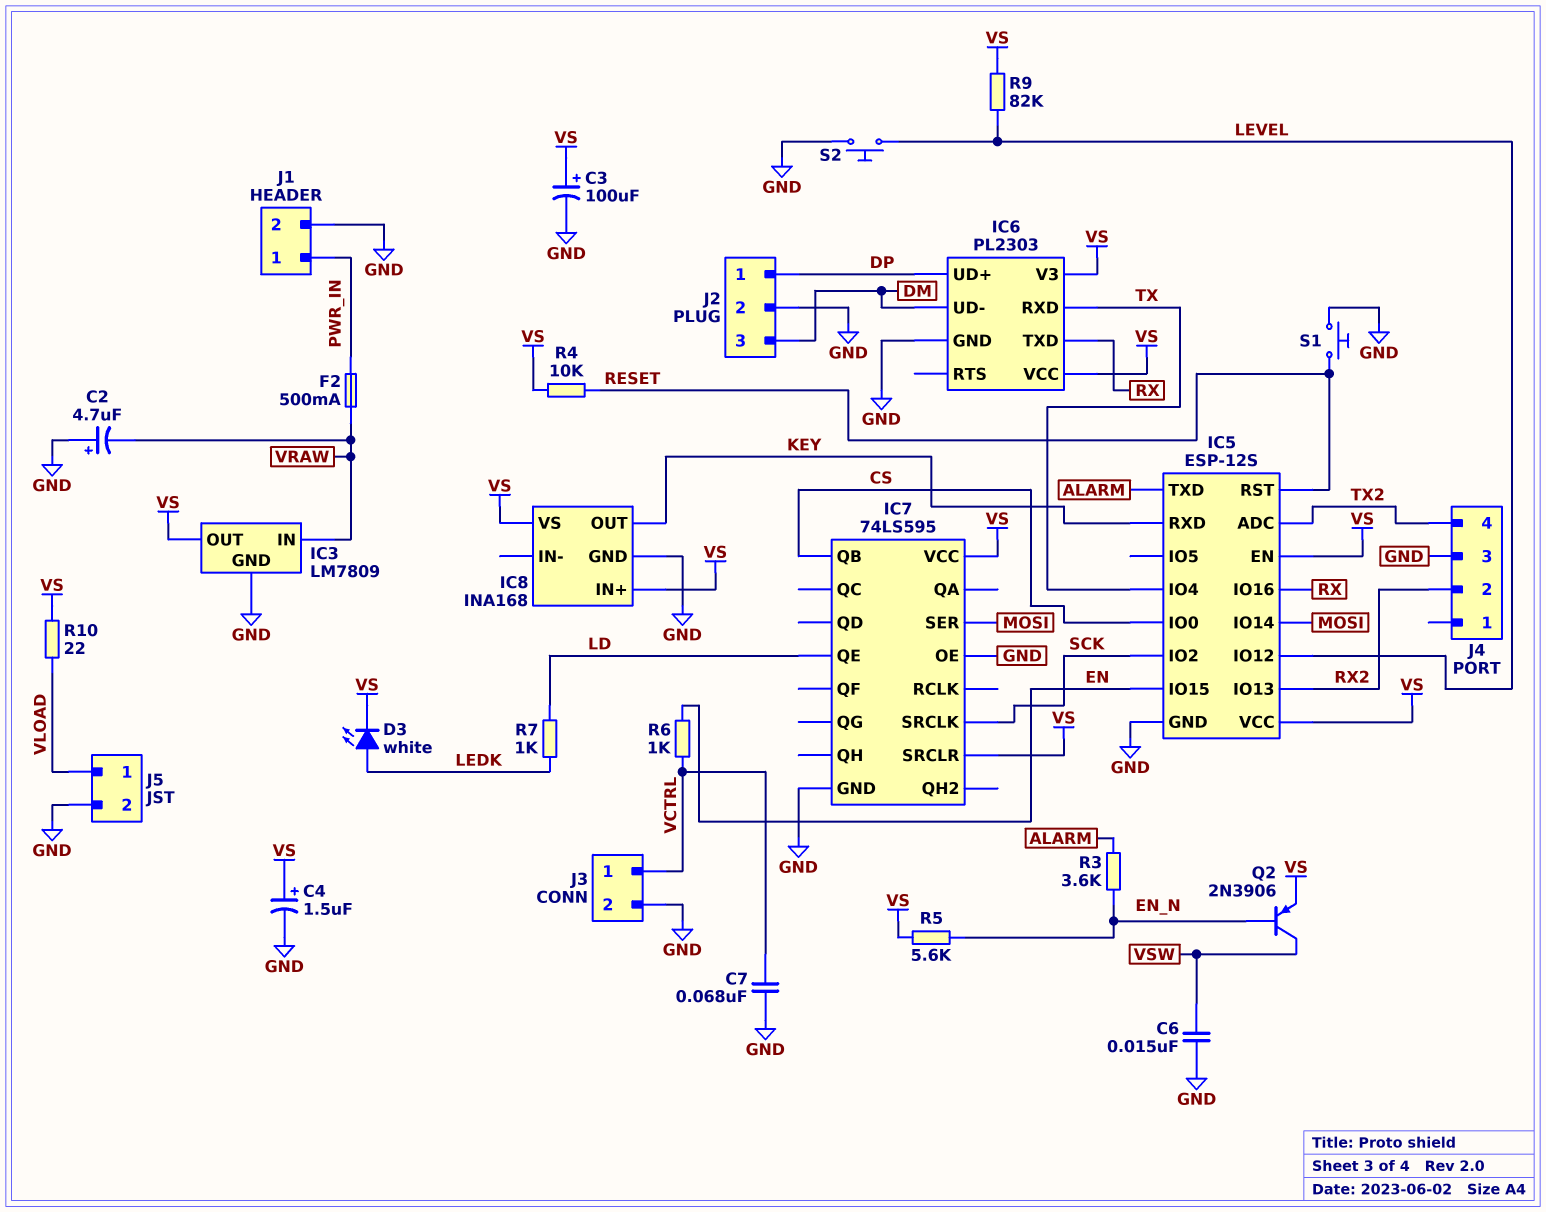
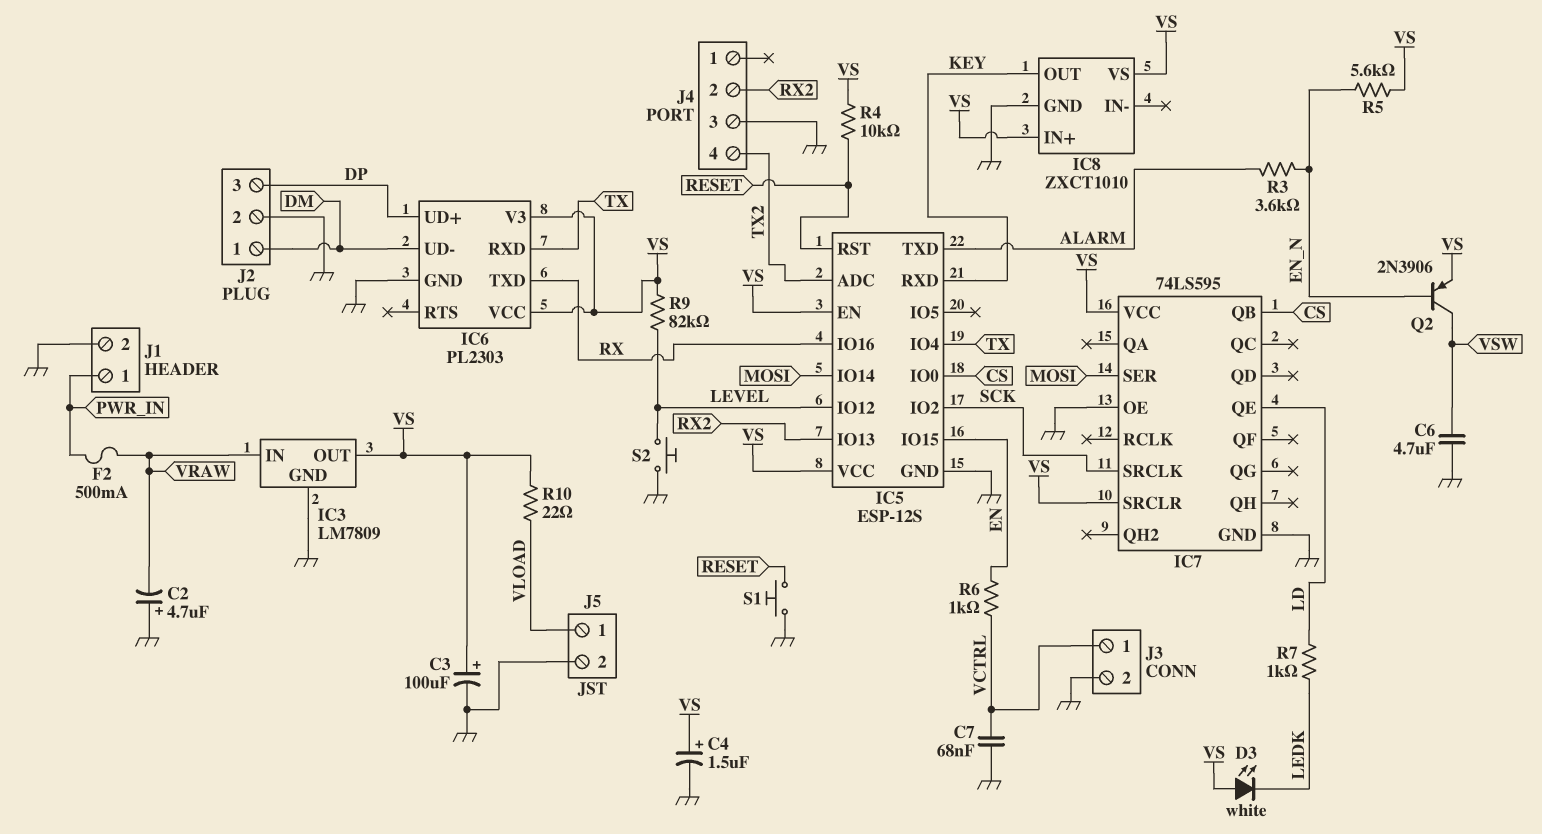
C6: 15nF (GND, VSW) -> 4.7uF (GND, VSW)
D3: LED white (A LEDK, K VS) -> LED white (A VS, K LEDK)
IC8: INA168 -> ZXCT1010
J2 pin 1: DP -> DM
J2 pin 3: DM -> DP

